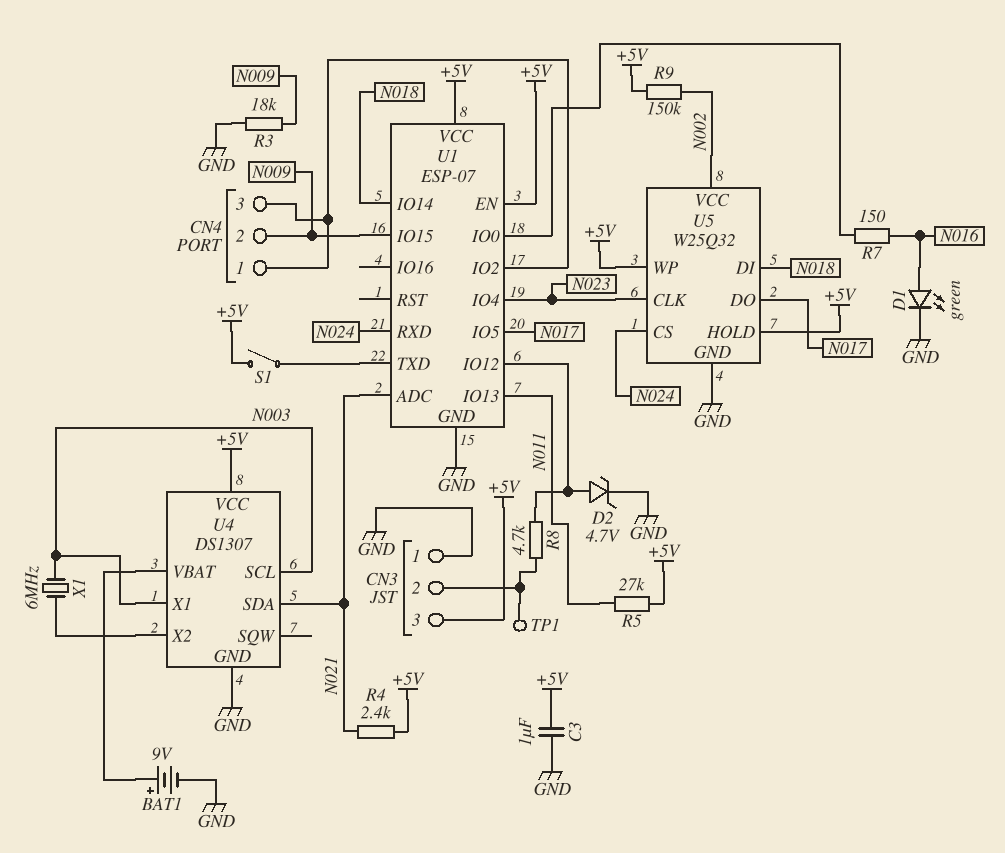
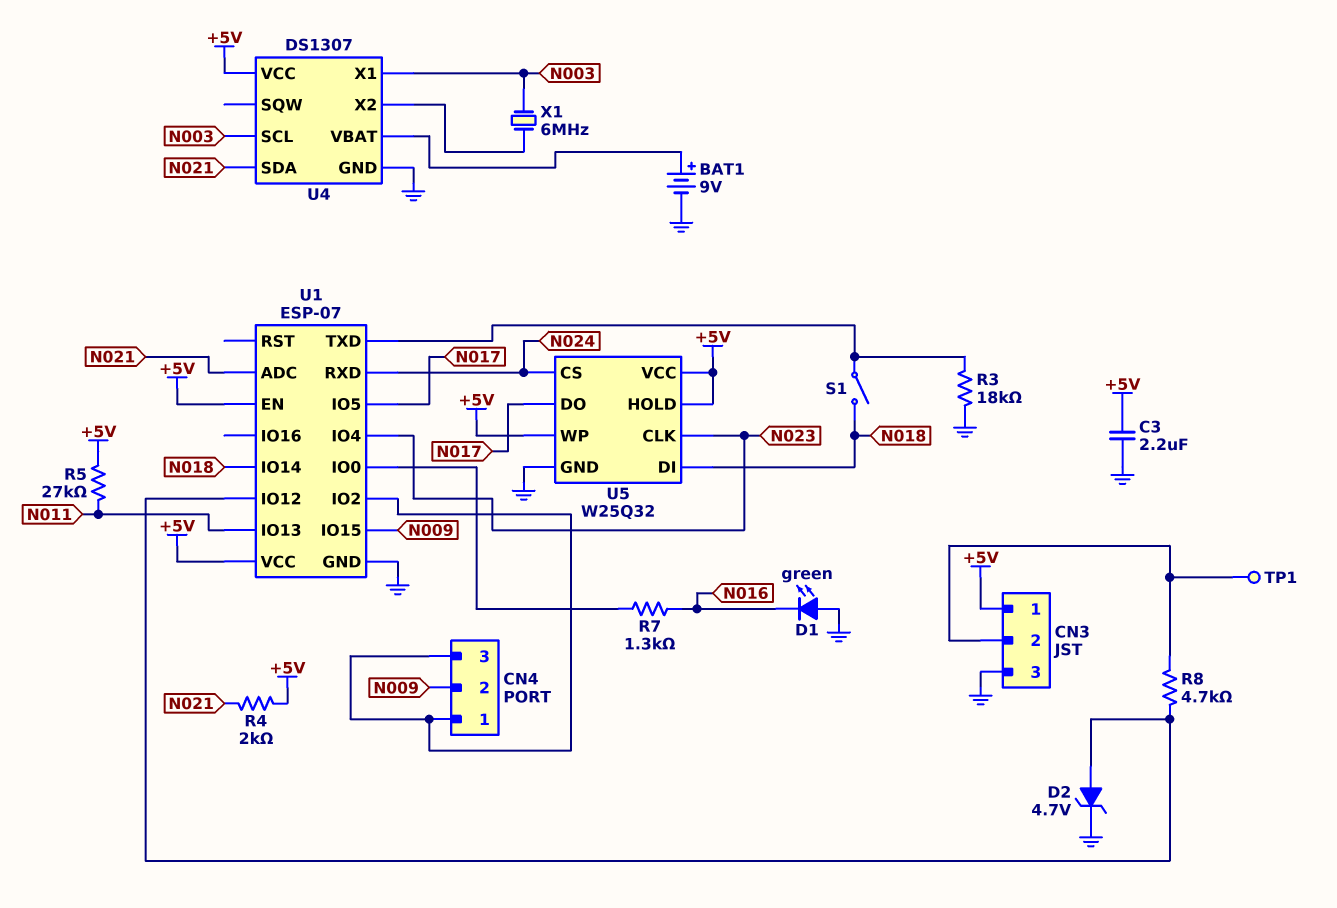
C3: 1uF (+5V, GND) -> 2.2uF (+5V, GND)
CN3 pin 1: GND -> +5V
CN3 pin 3: +5V -> GND
D1: LED green (A N016, K GND) -> LED green (A GND, K N016)
R3: 18k (GND, N009) -> 18k (GND, U1/TXD)
R4: 2.4k (+5V, N021) -> 2k (+5V, N021)
R7: 150 (N016, U1/IO0) -> 1.3k (N016, U1/IO0)
R9: 150k (+5V, N002) -> none
S1: switch (+5V, U1/TXD) -> switch (N018, U1/TXD)
U5 pin VCC: N002 -> +5V

